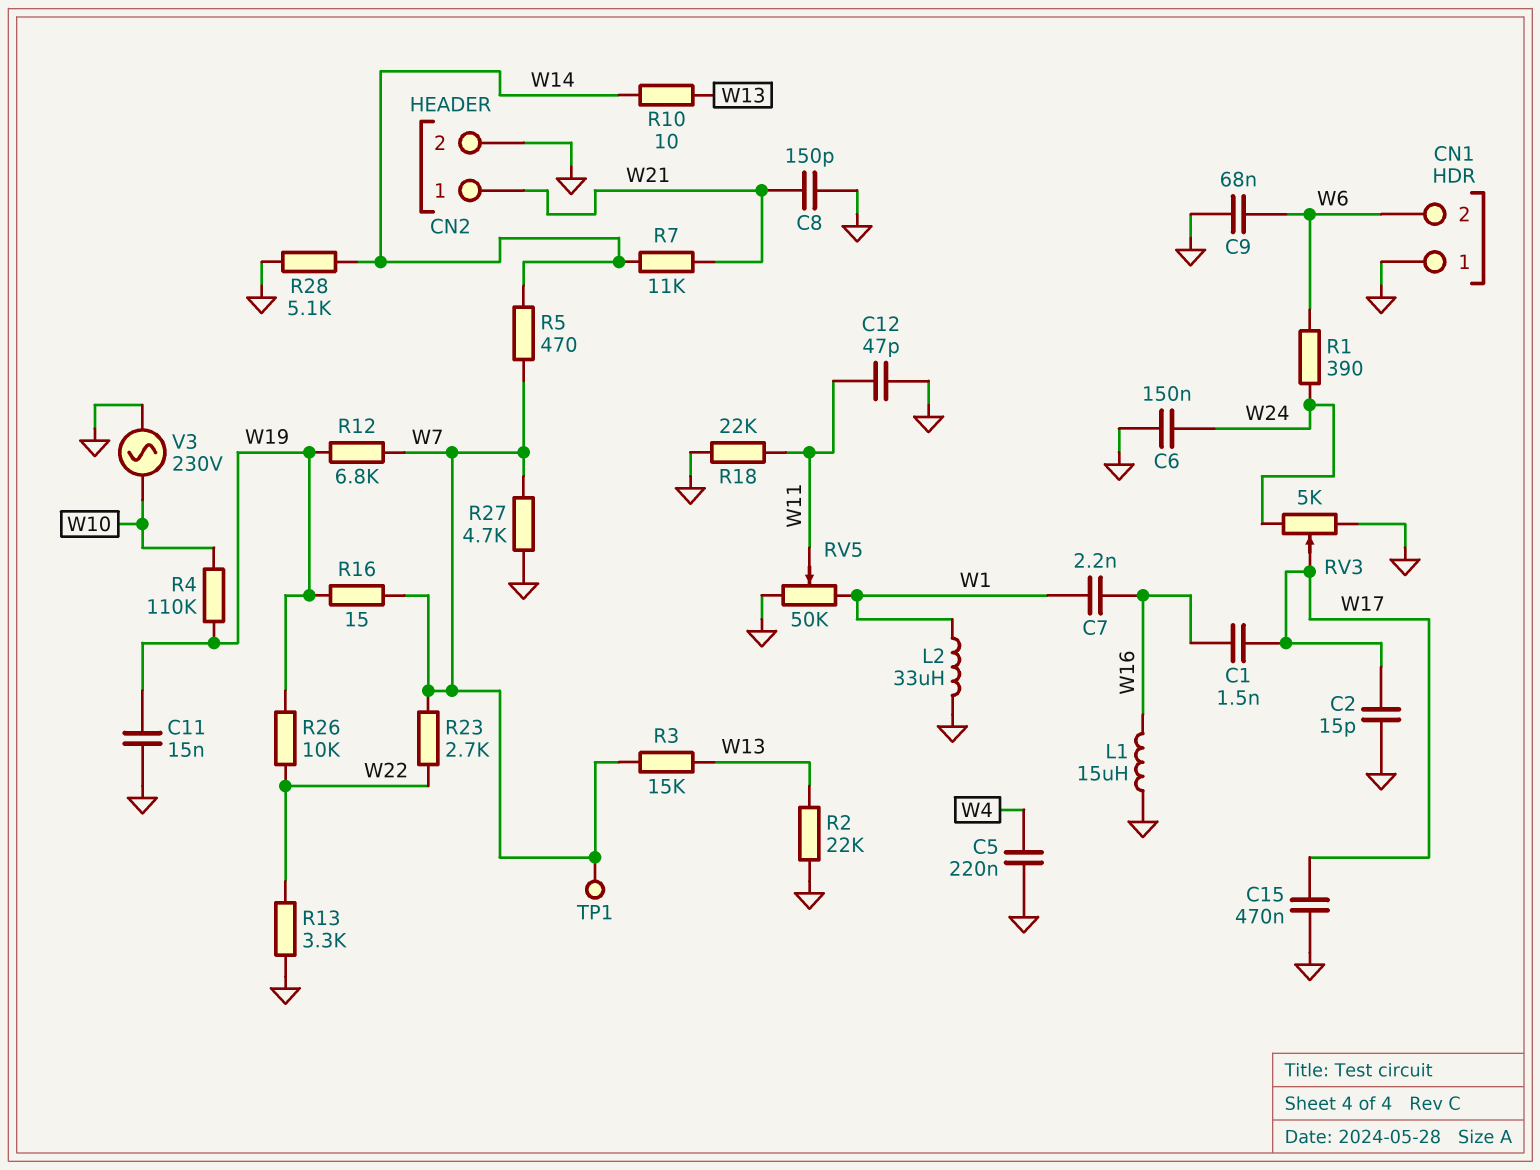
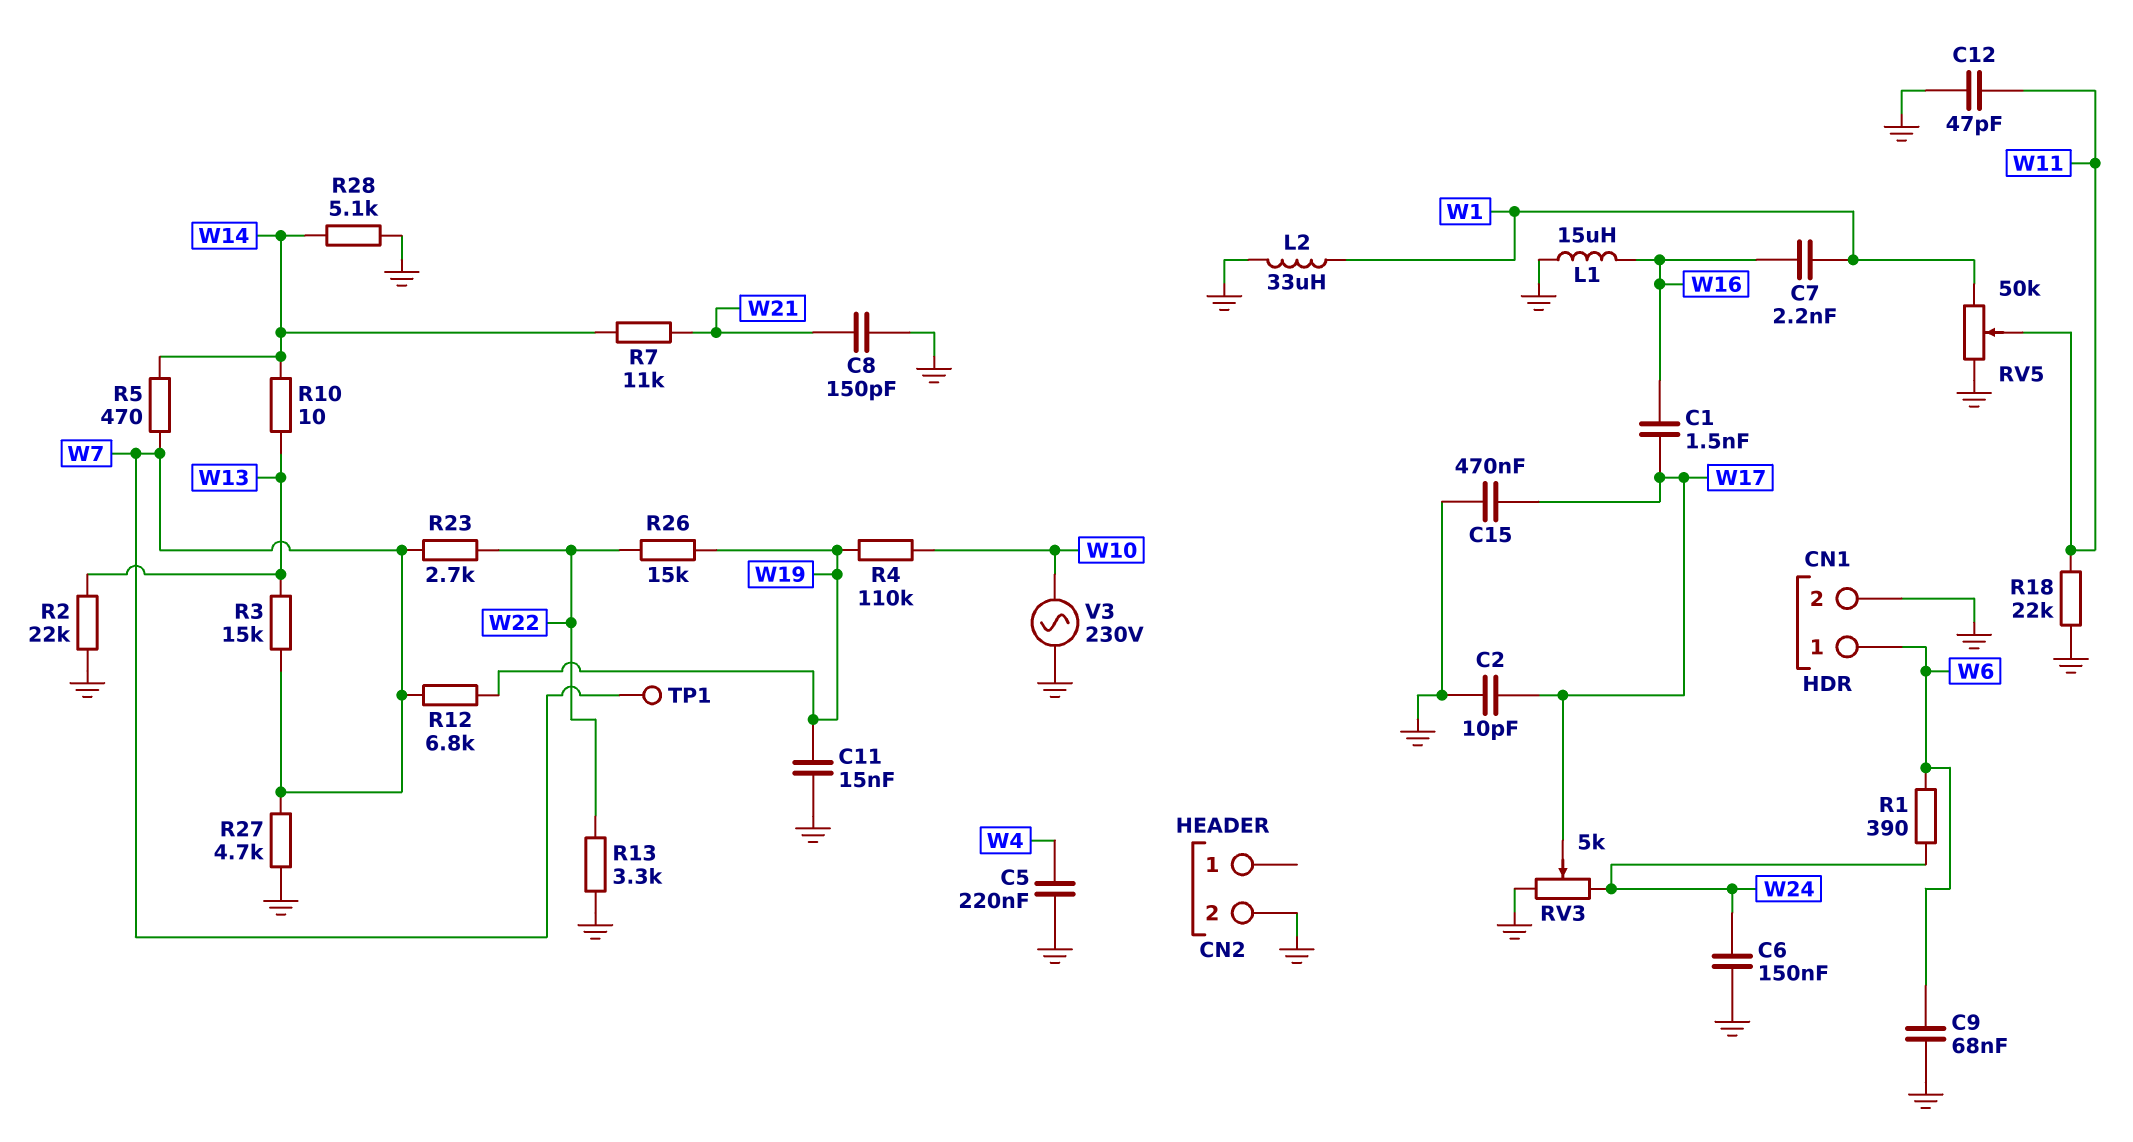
C2: 15pF (GND, W17) -> 10pF (GND, W17)
CN1 pin 1: GND -> W6
CN1 pin 2: W6 -> GND
CN2 pin 1: W21 -> none
R16: 15 (W7, W19) -> none
R26: 10k (W19, W22) -> 15k (W19, W22)

